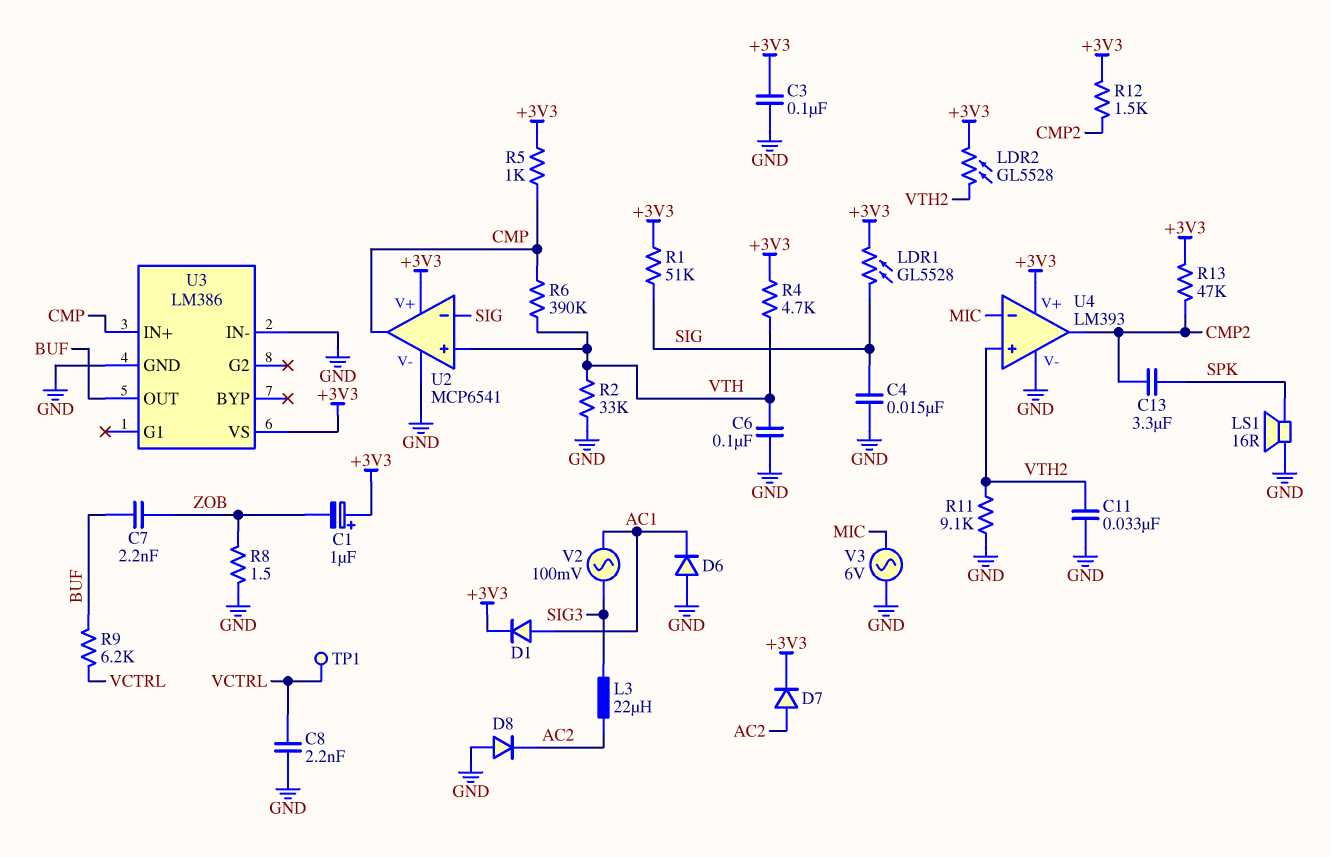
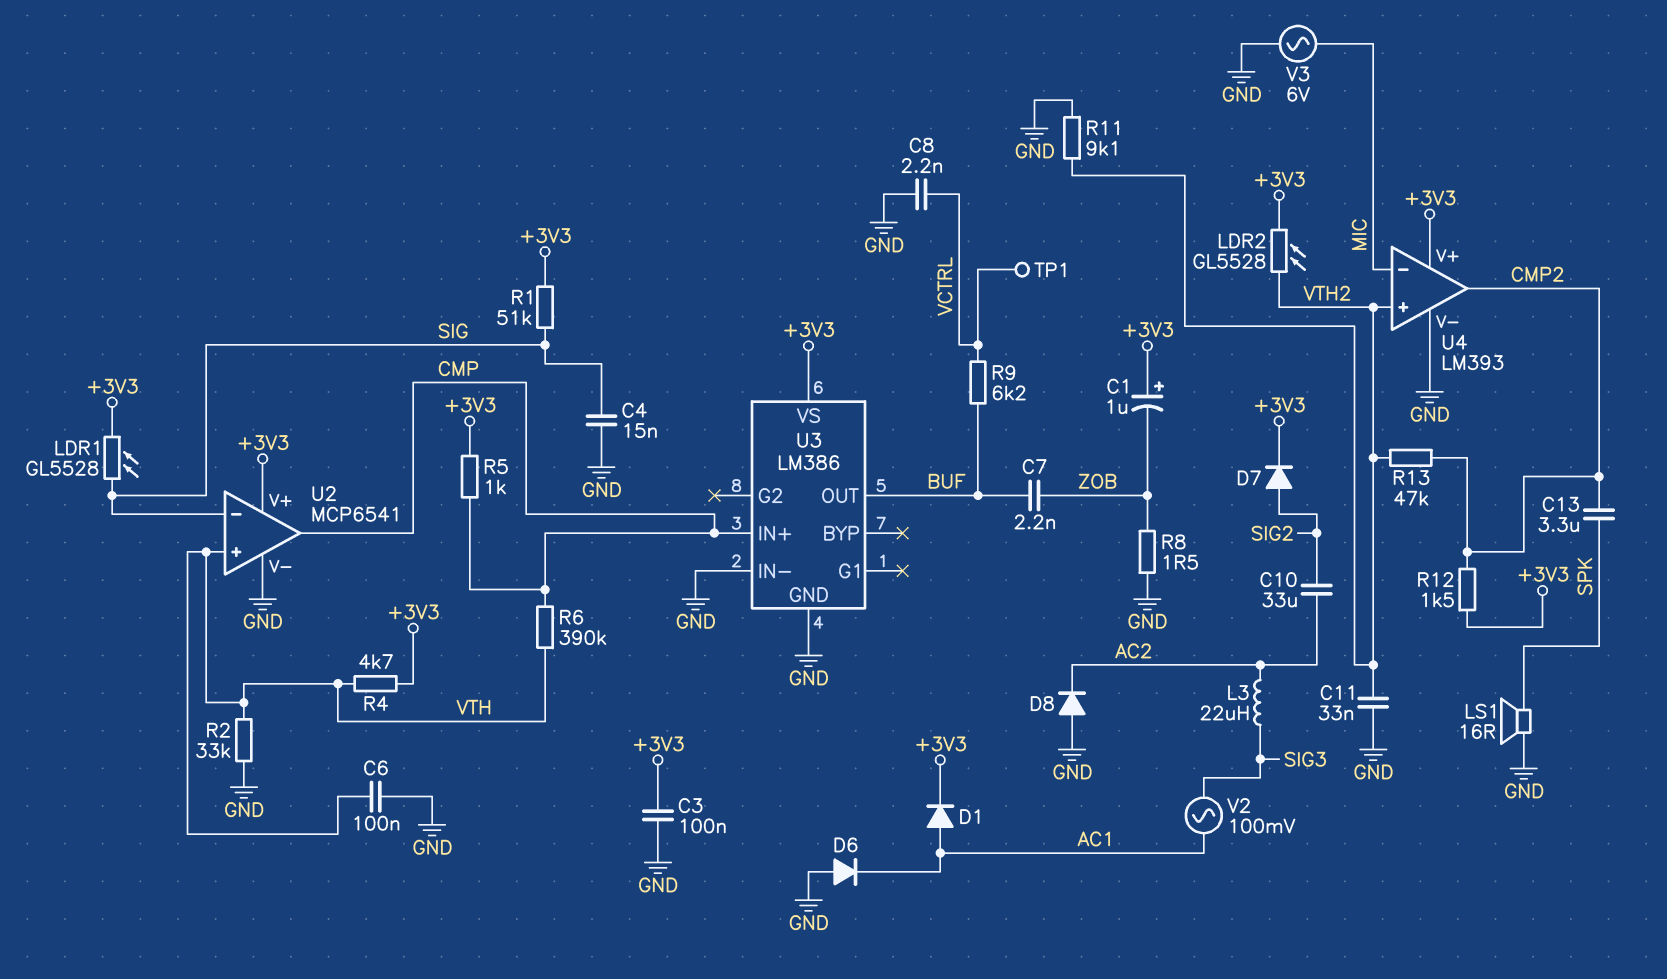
C10: none -> 33uF (AC2, SIG2)
D7: diode (A AC2, K +3V3) -> diode (A SIG2, K +3V3)
R13: 47k (+3V3, CMP2) -> 47k (CMP2, VTH2)

